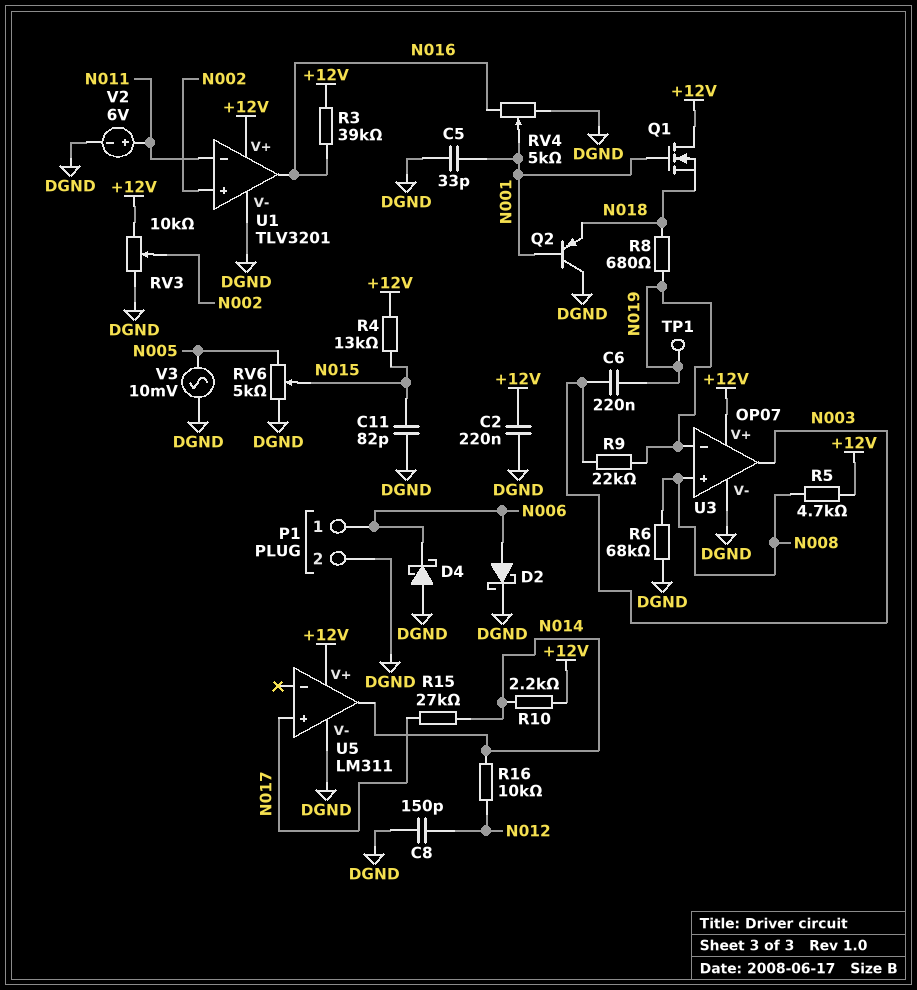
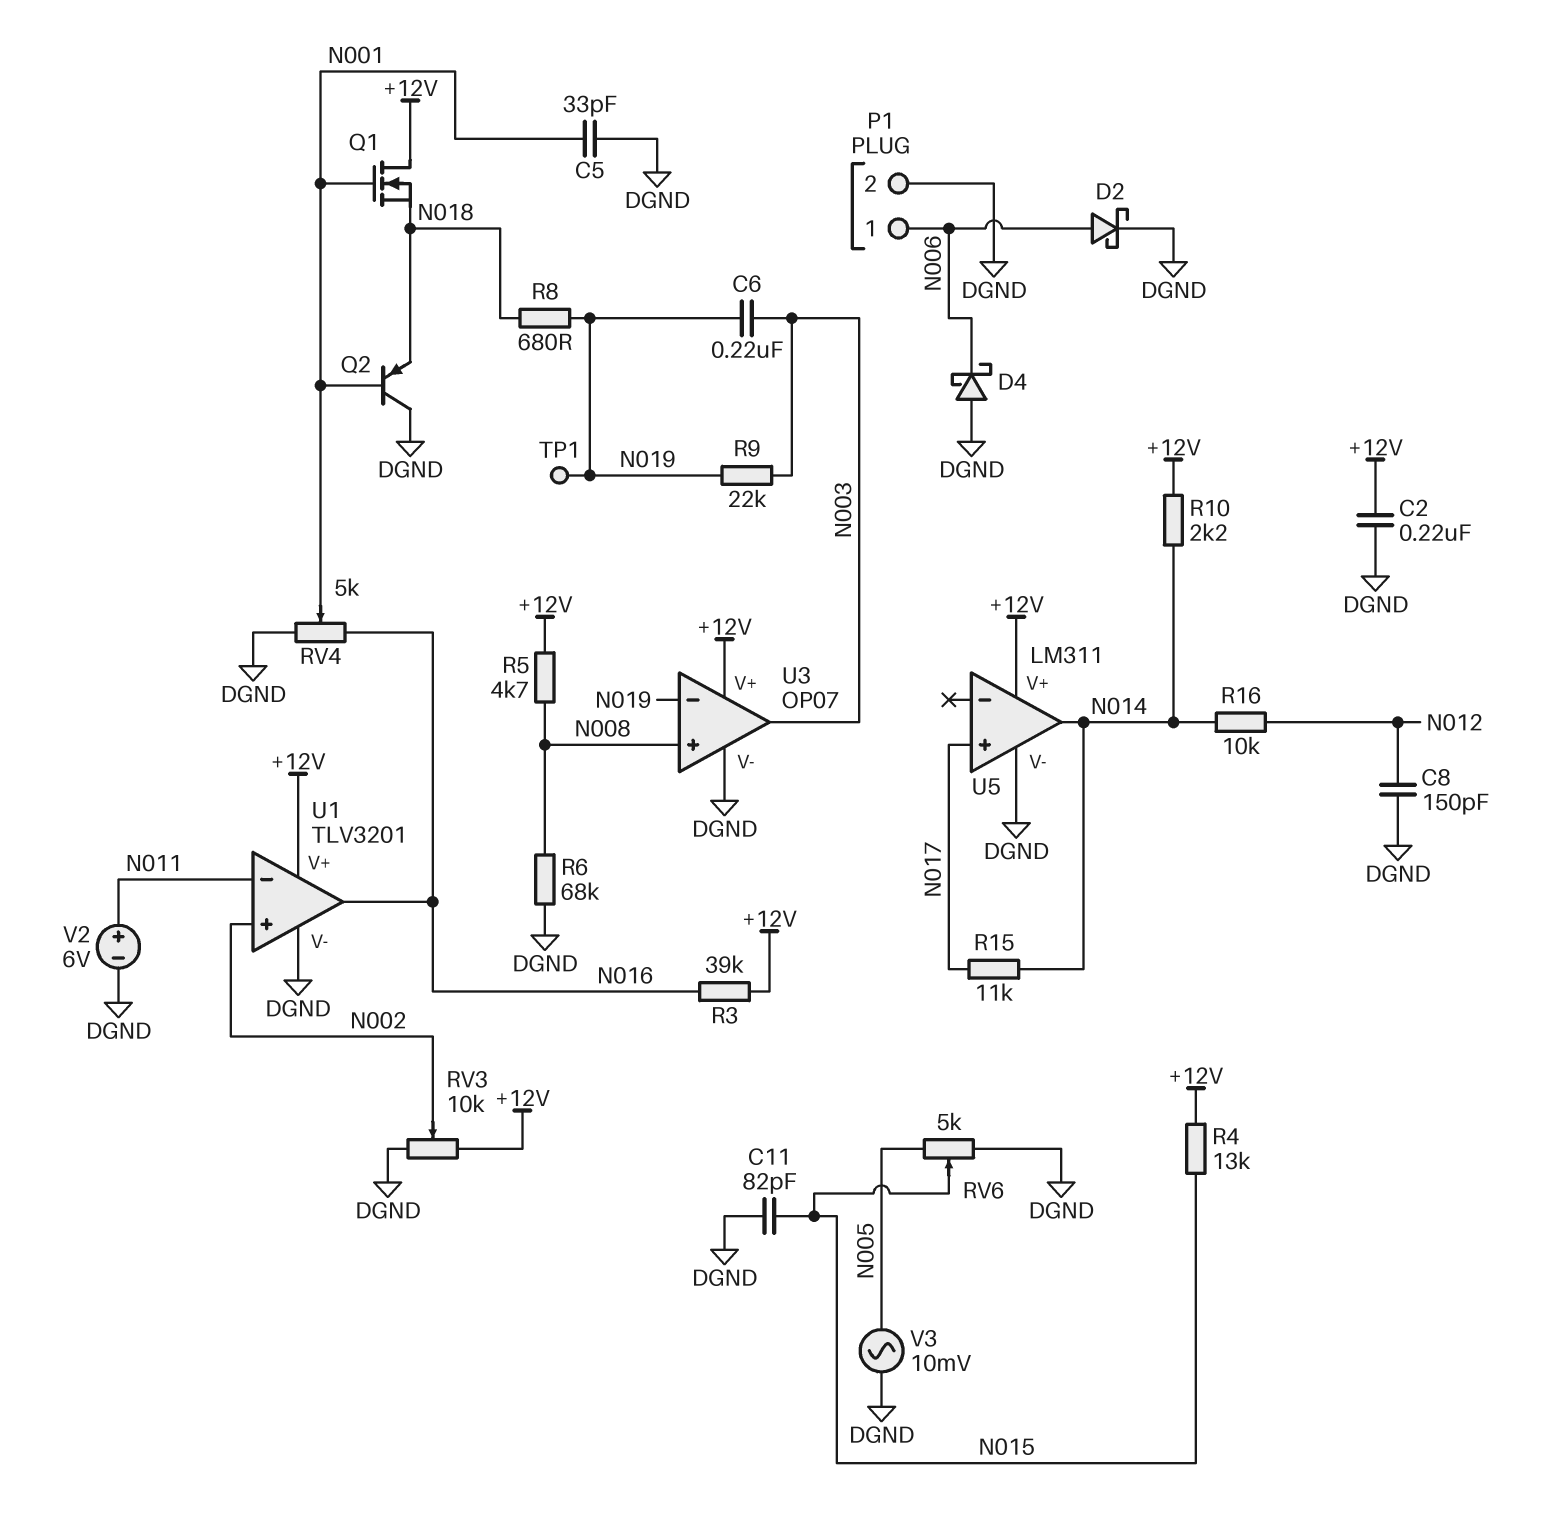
R15: 27k (N014, N017) -> 11k (N014, N017)

